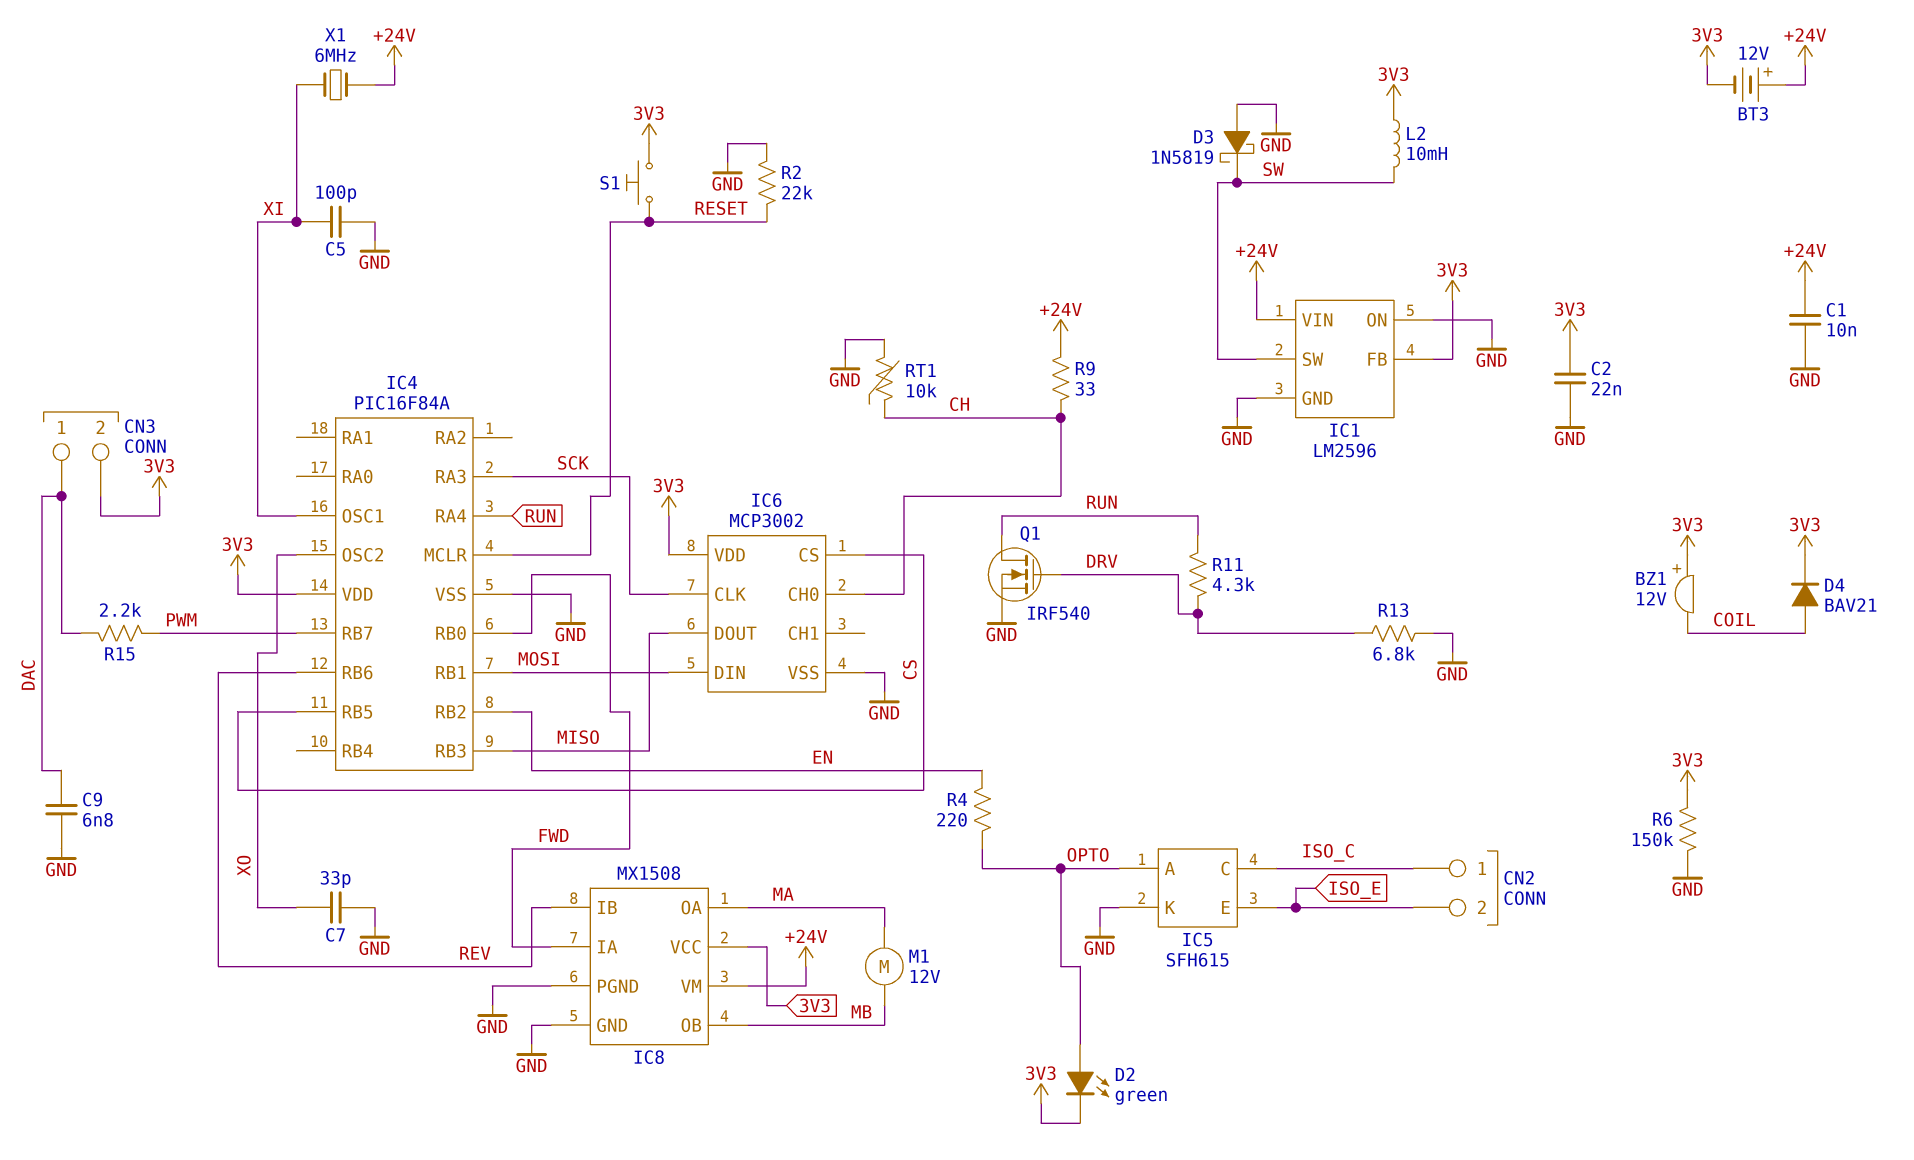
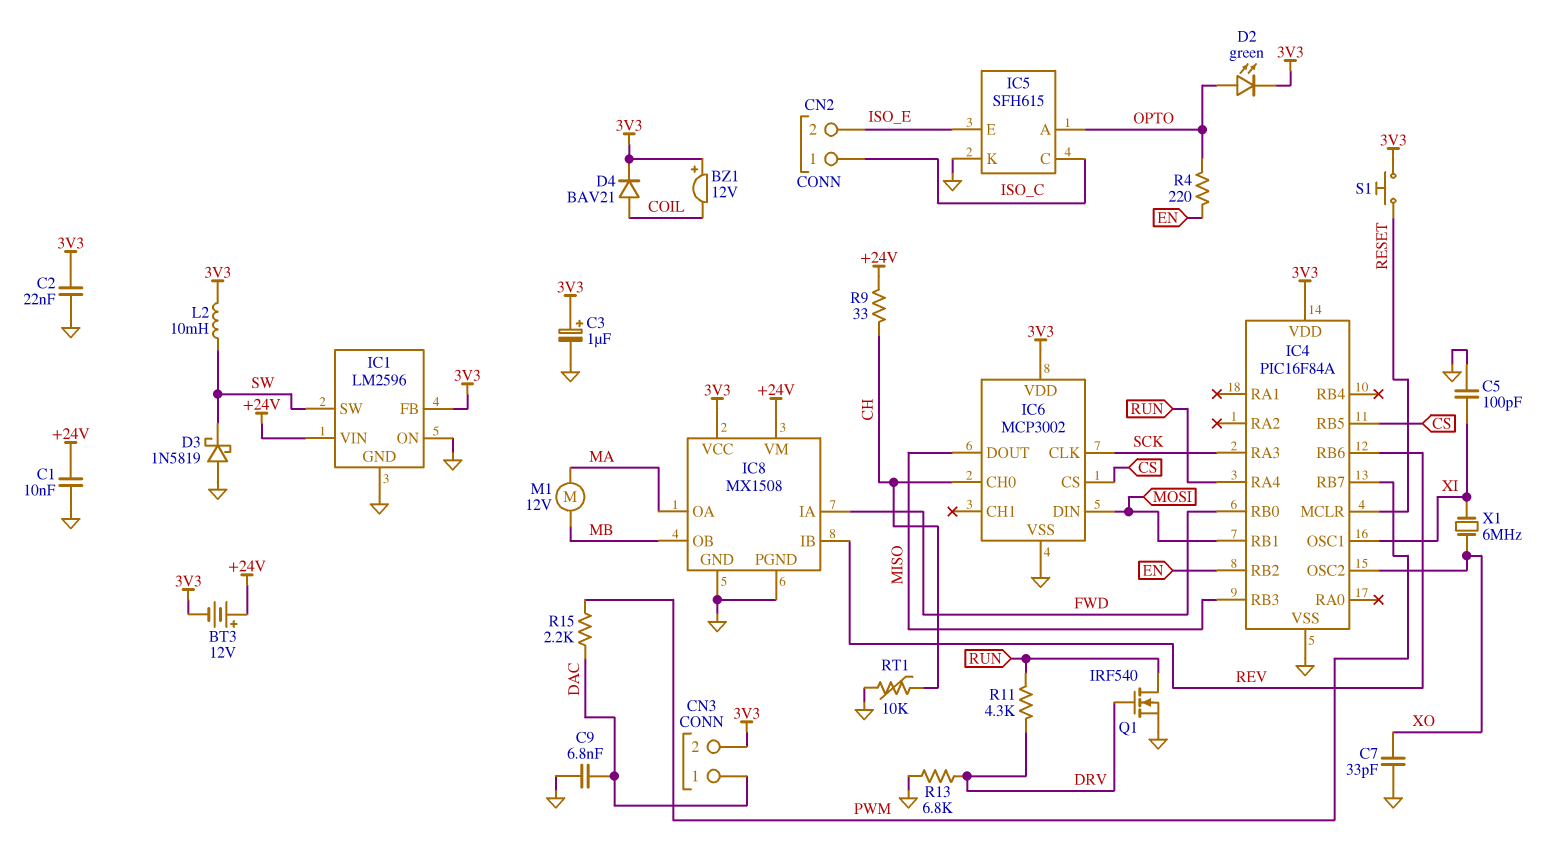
C3: none -> 1uF (plus 3V3, minus GND)
R2: 22k (GND, RESET) -> none
R6: 150k (3V3, GND) -> none
X1: 6MHz (+24V, XI) -> 6MHz (XI, XO)

